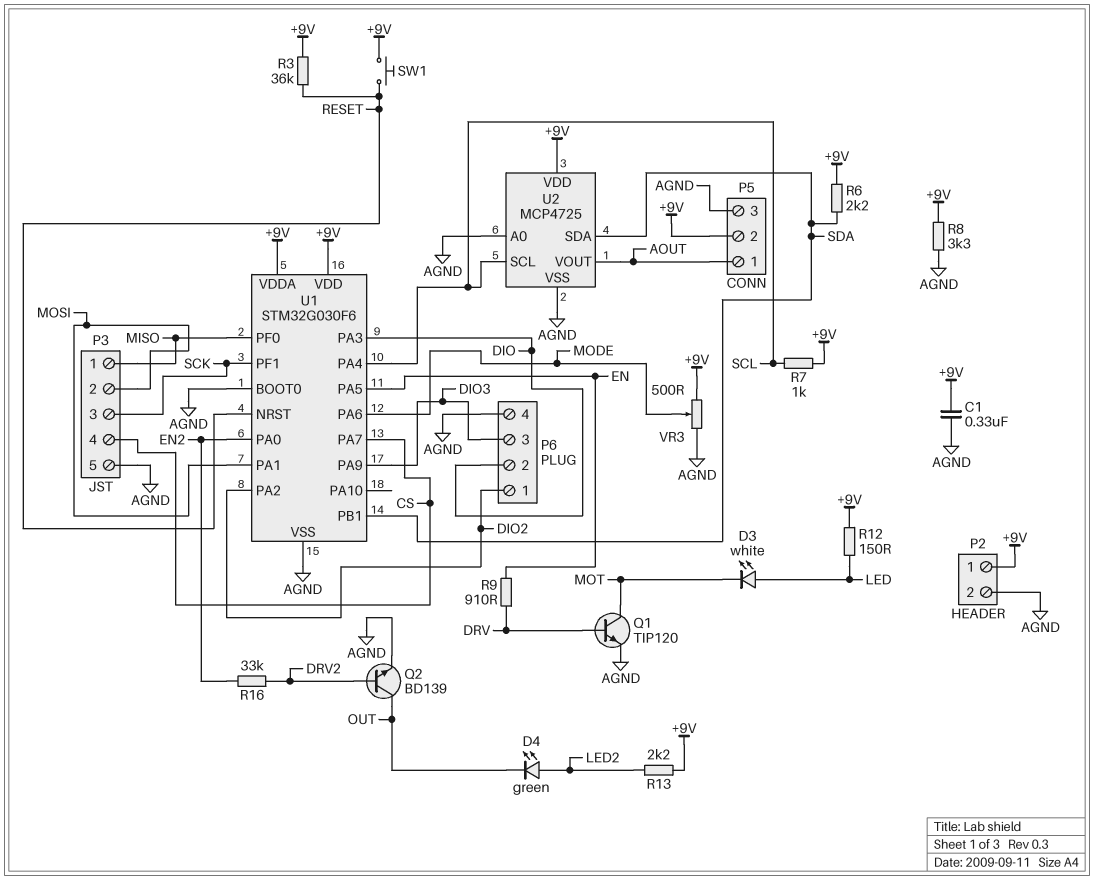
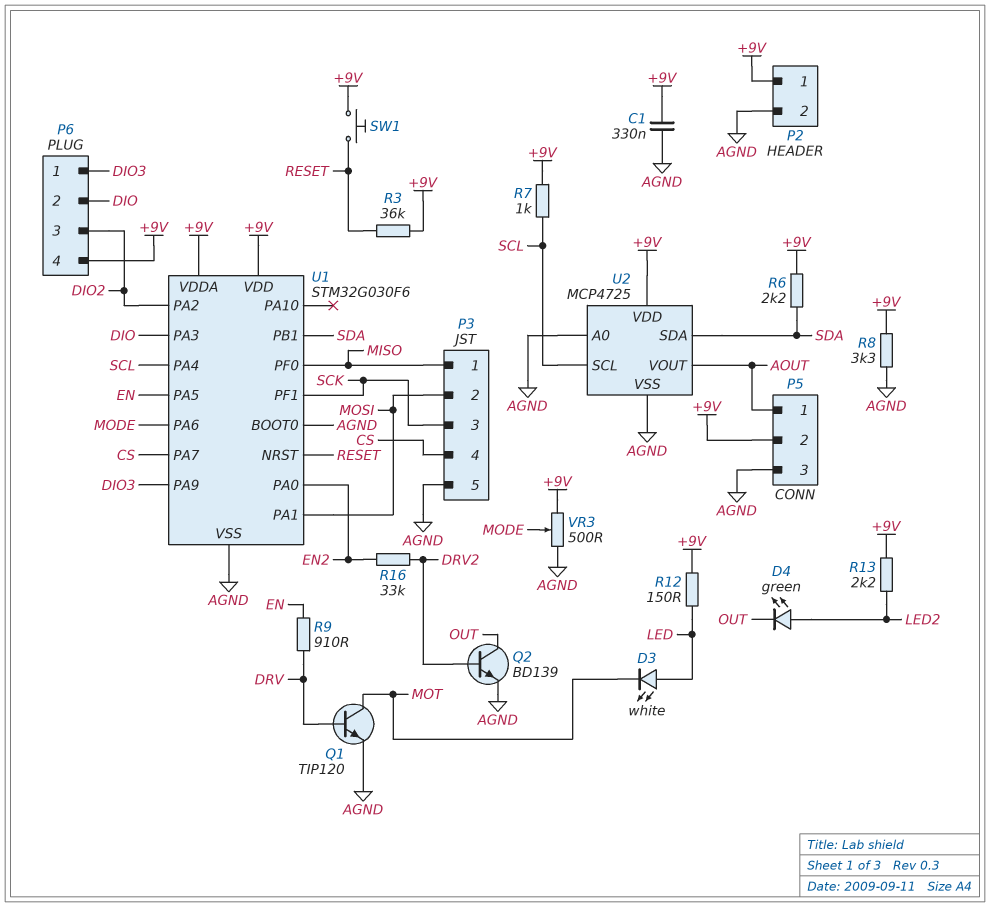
P6 pin 1: DIO2 -> DIO3
P6 pin 3: DIO3 -> DIO2
P6 pin 4: AGND -> +9V

